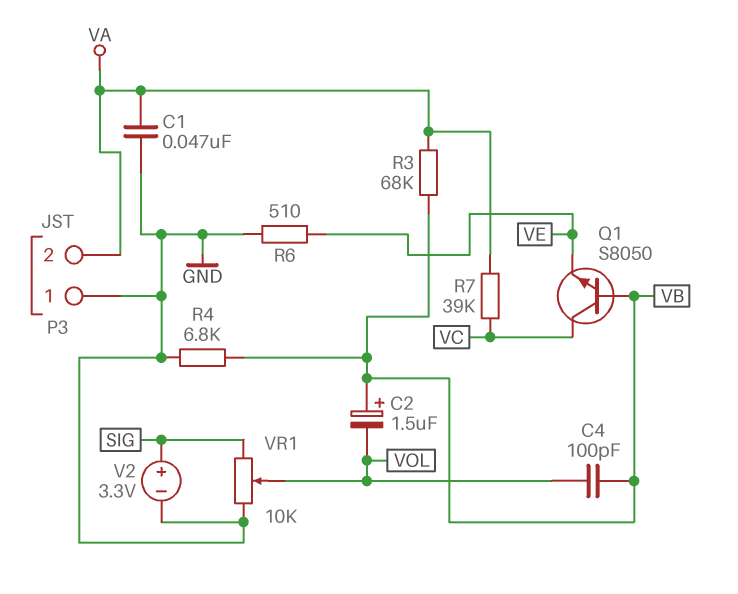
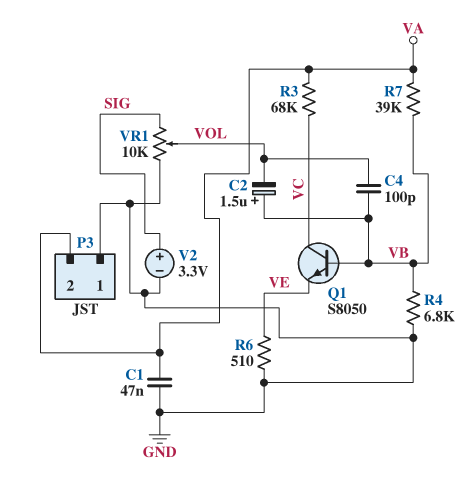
R3: 68k (VA, VB) -> 68k (VA, VC)
R7: 39k (VA, VC) -> 39k (VA, VB)

